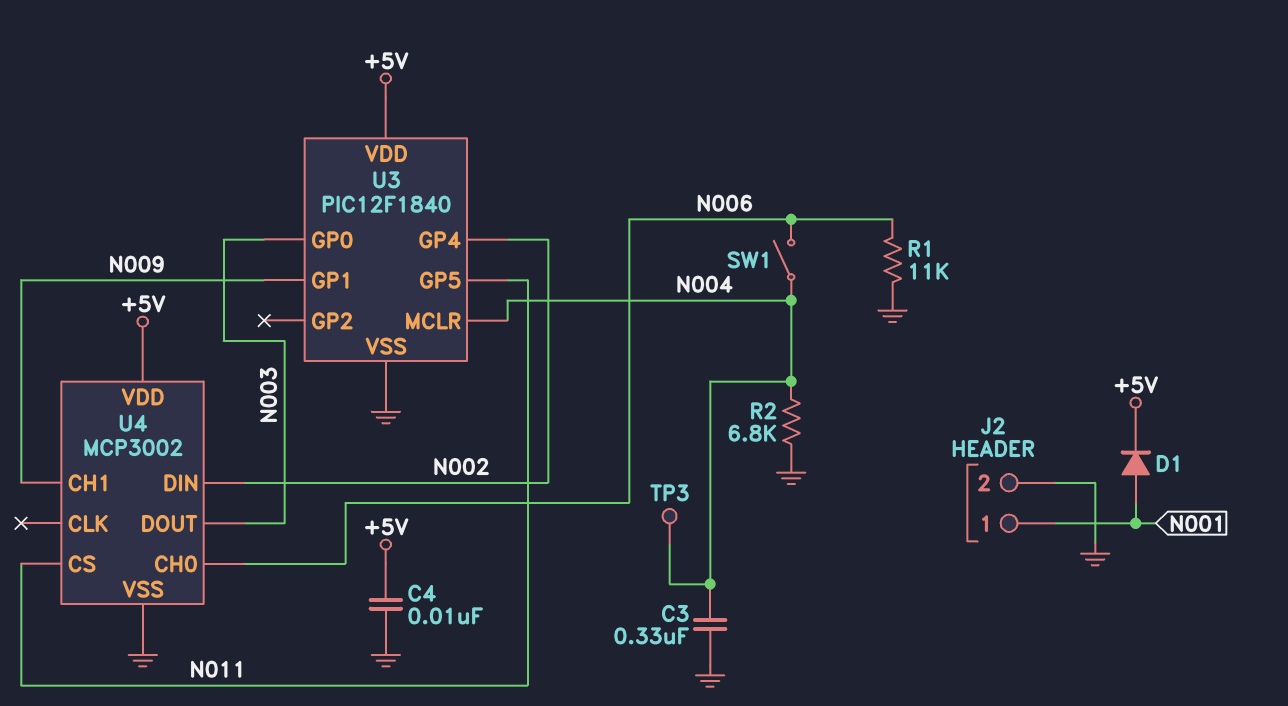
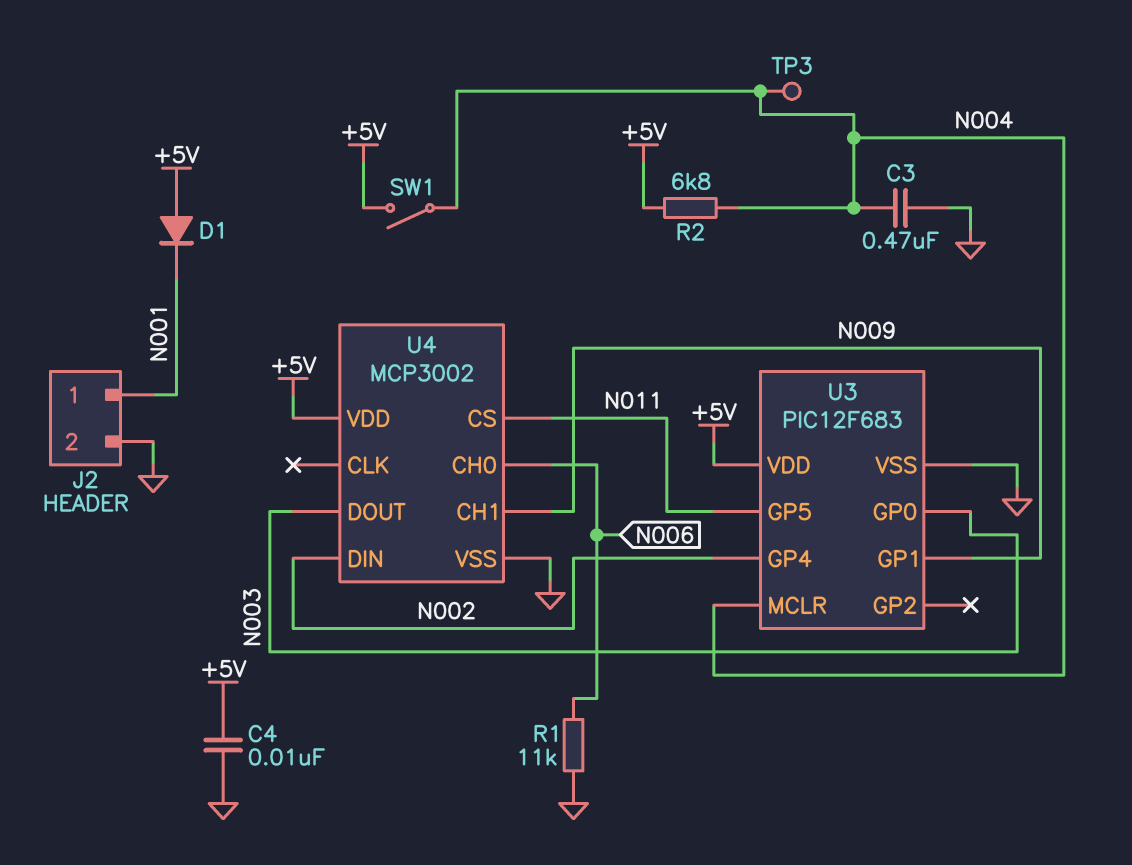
C3: 330nF (GND, N004) -> 470nF (GND, N004)
D1: diode (A N001, K +5V) -> diode (A +5V, K N001)
R2: 6.8k (GND, N004) -> 6.8k (+5V, N004)
SW1: switch (N004, N006) -> switch (+5V, N004)
U3: PIC12F1840 -> PIC12F683

